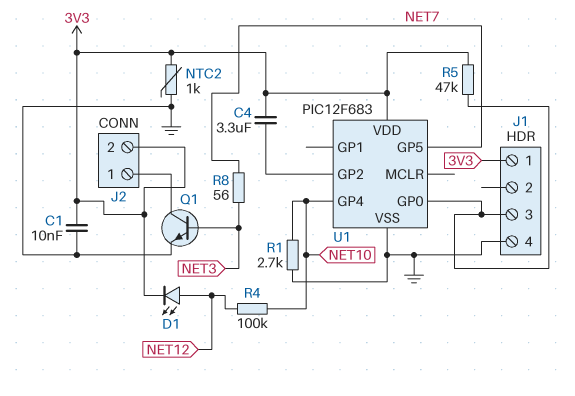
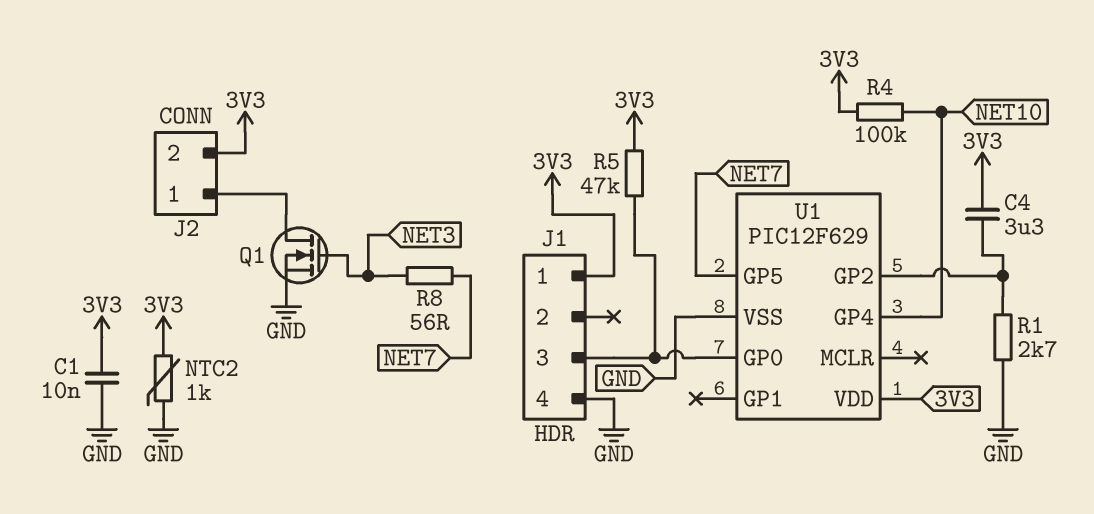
D1: LED (A NET12, K 3V3) -> none
Q1: NPN (B NET3, C J2/1, E GND) -> NMOS (G NET3, D J2/1, S GND)
R1: 2.7k (GND, NET10) -> 2.7k (GND, U1/GP2)
R4: 100k (NET10, NET12) -> 100k (3V3, NET10)
U1: PIC12F683 -> PIC12F629

